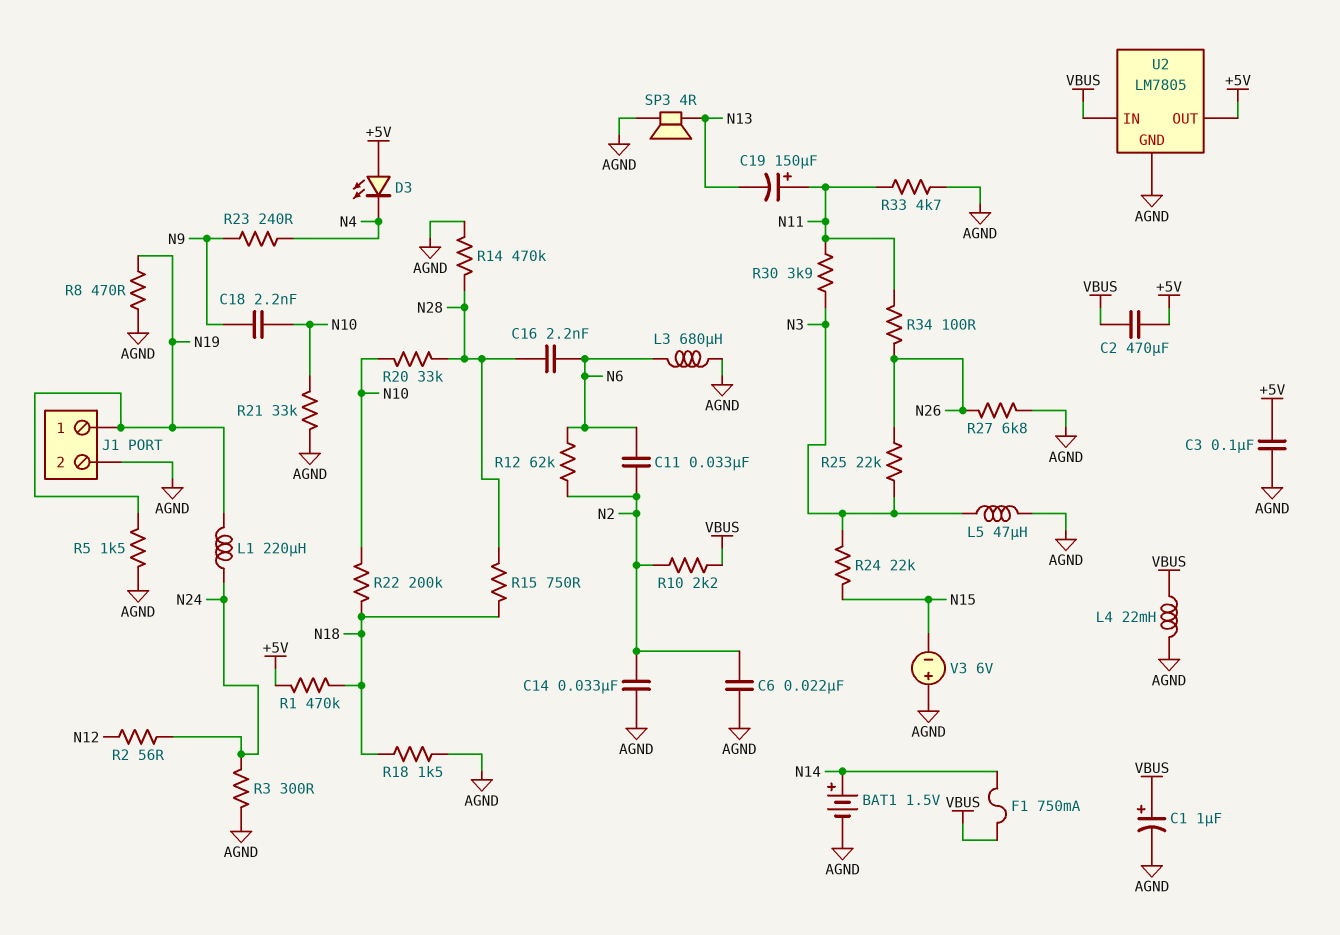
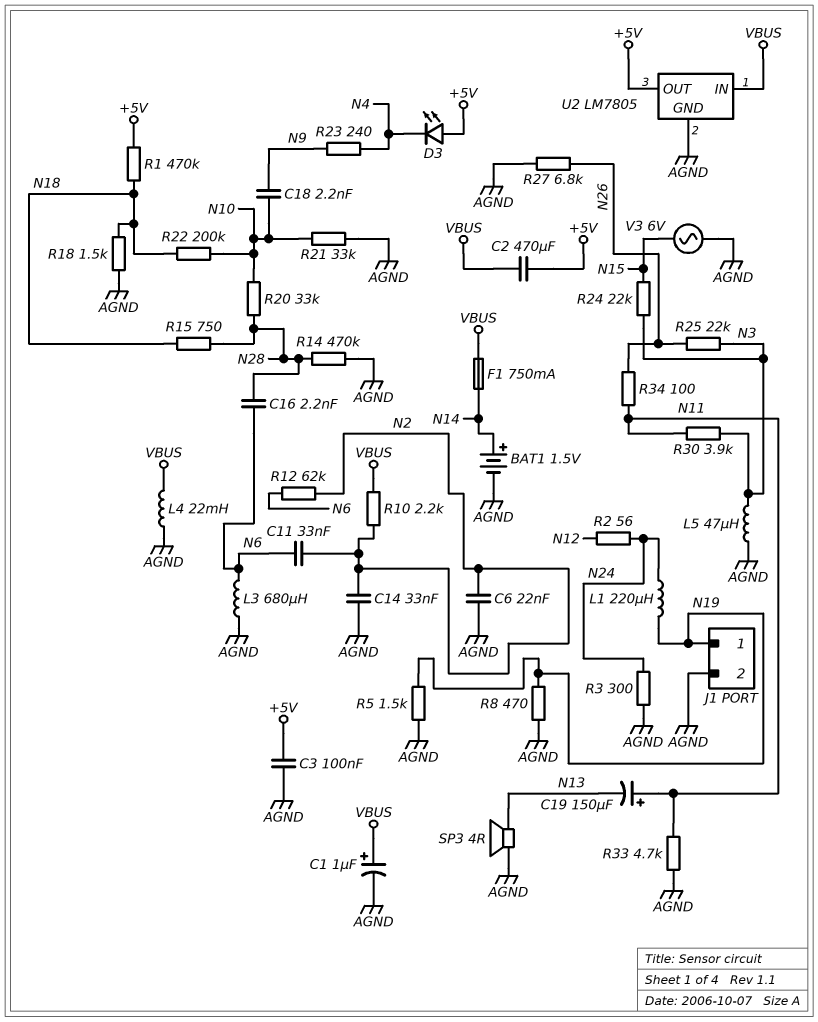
V3: 6V (plus AGND, minus N15) -> AC 6V (AGND, N15)

